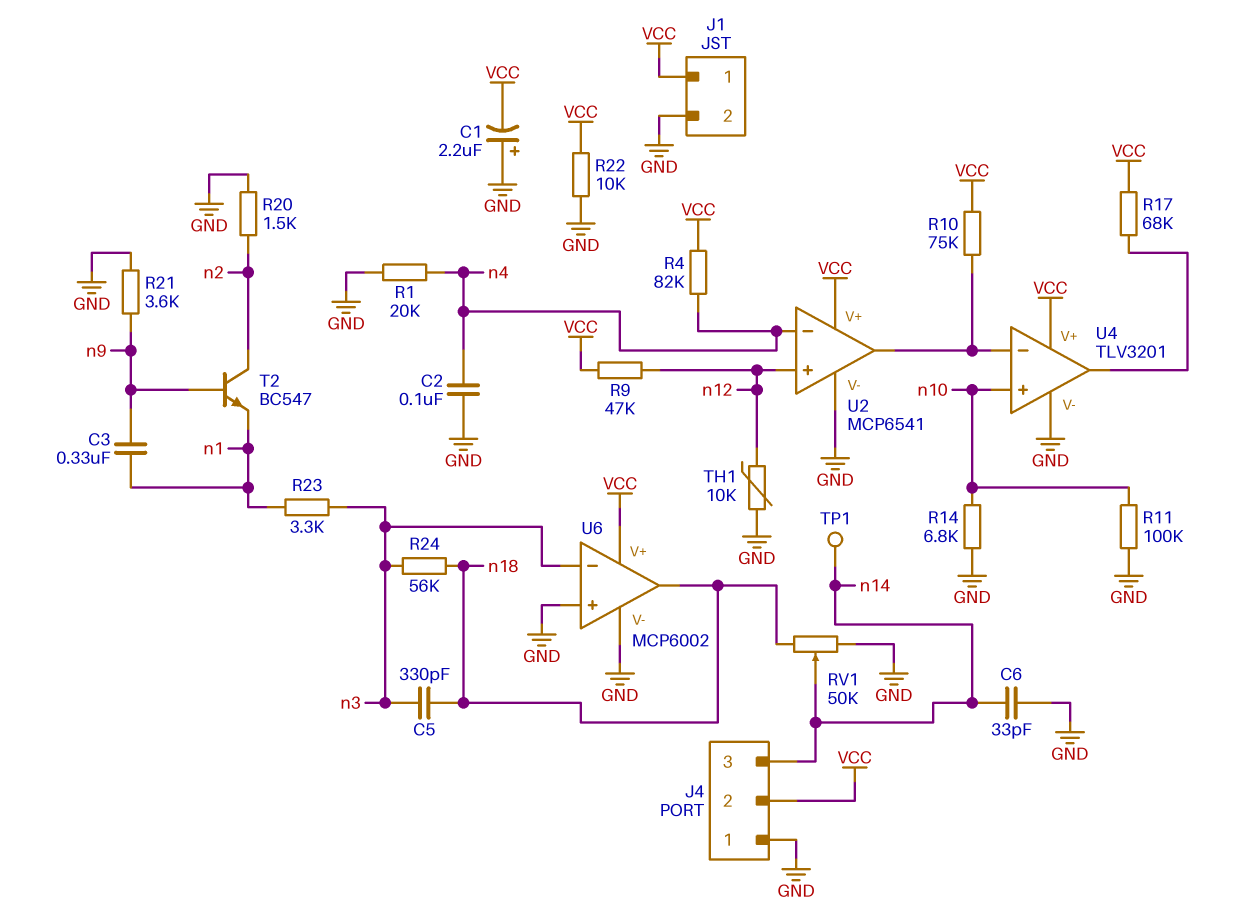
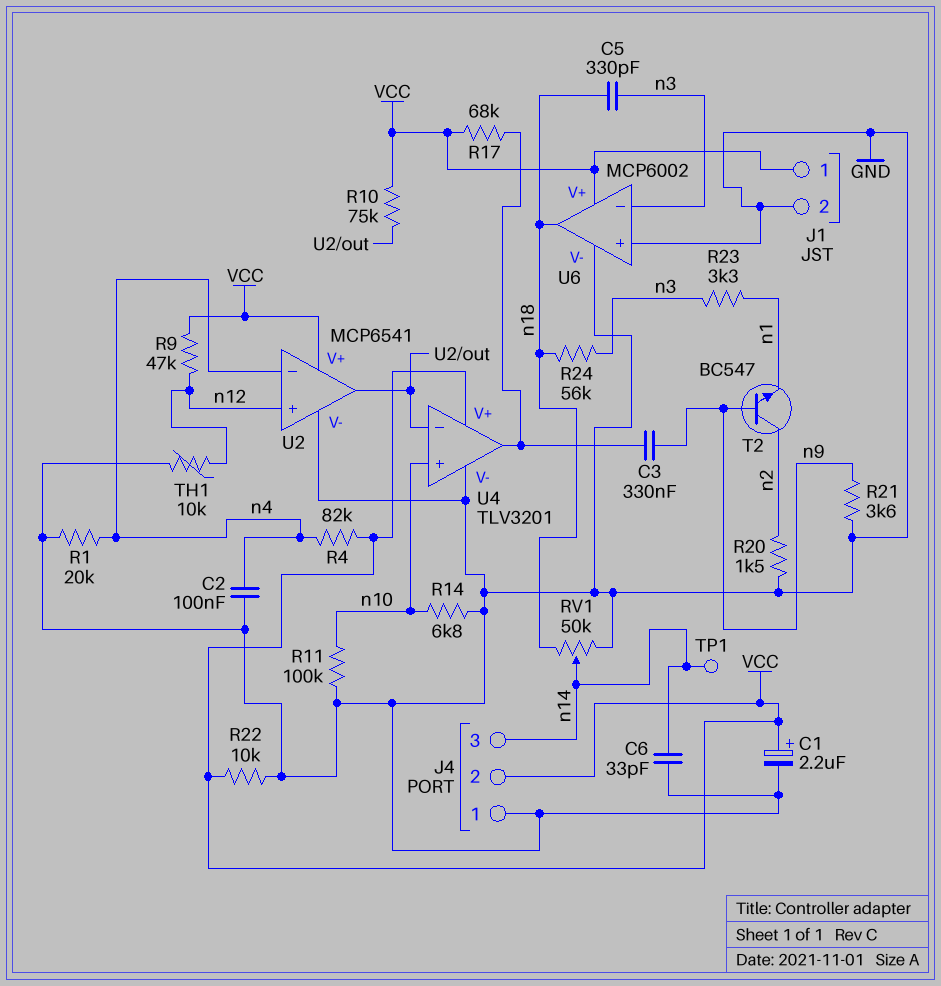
C1: 2.2uF (plus GND, minus VCC) -> 2.2uF (plus VCC, minus GND)
C3: 330nF (n1, n9) -> 330nF (U4/out, n9)

